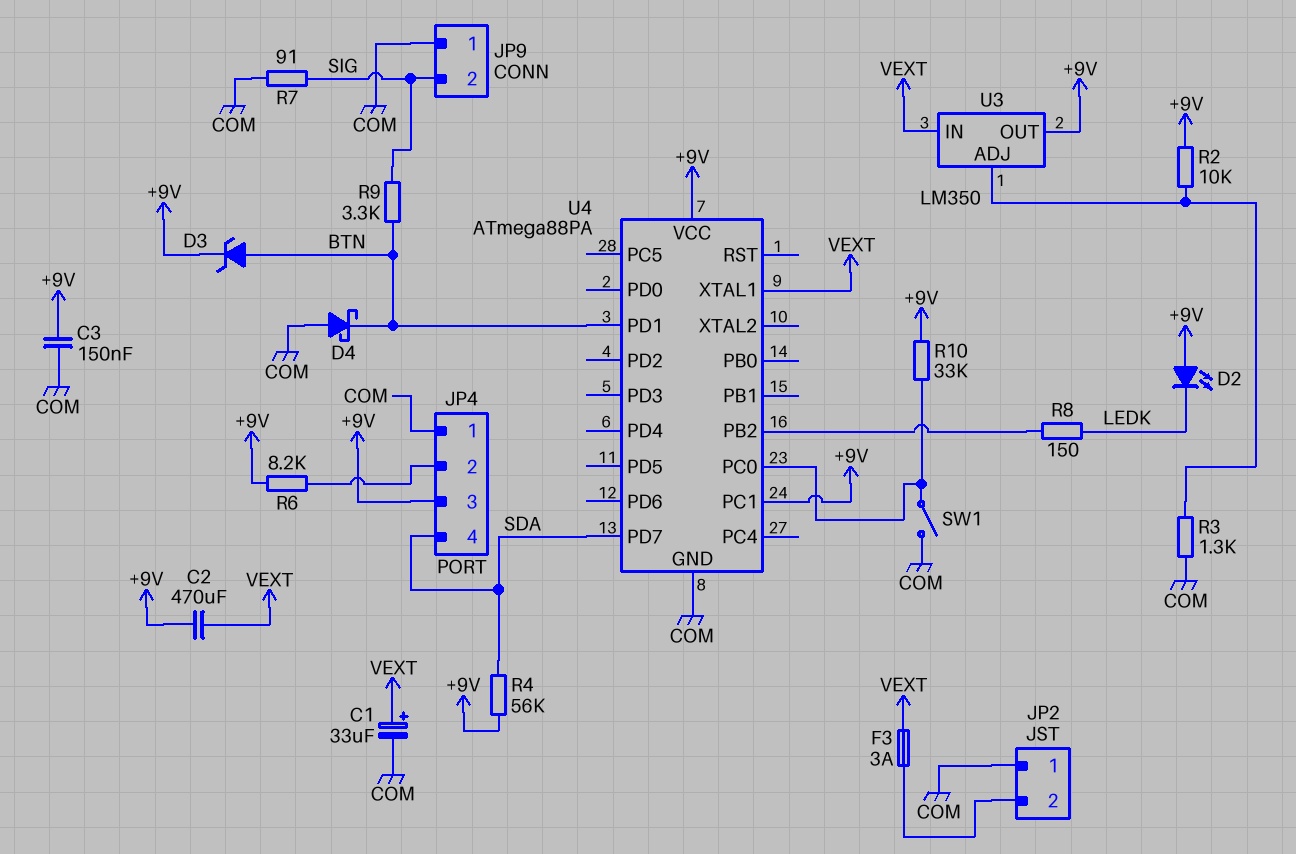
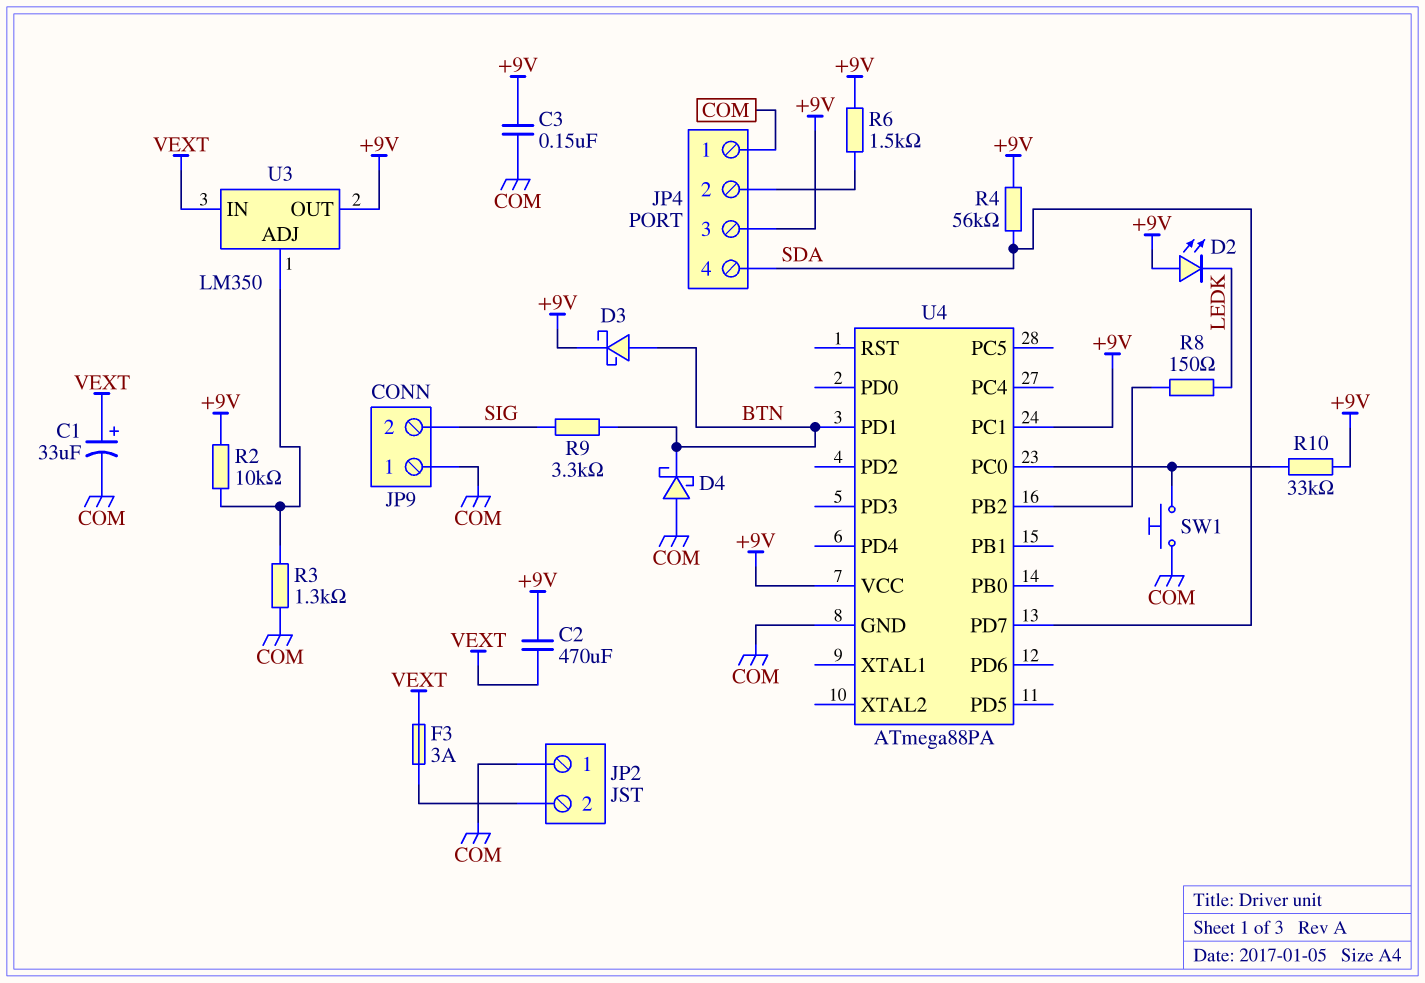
D3: zener (A BTN, K +9V) -> schottky (A BTN, K +9V)
R6: 8.2k (+9V, JP4/2) -> 1.5k (+9V, JP4/2)
R7: 91 (COM, SIG) -> none
SW1: switch (COM, U4/PC0) -> button (COM, U4/PC0)
U4 pin XTAL1: VEXT -> none

